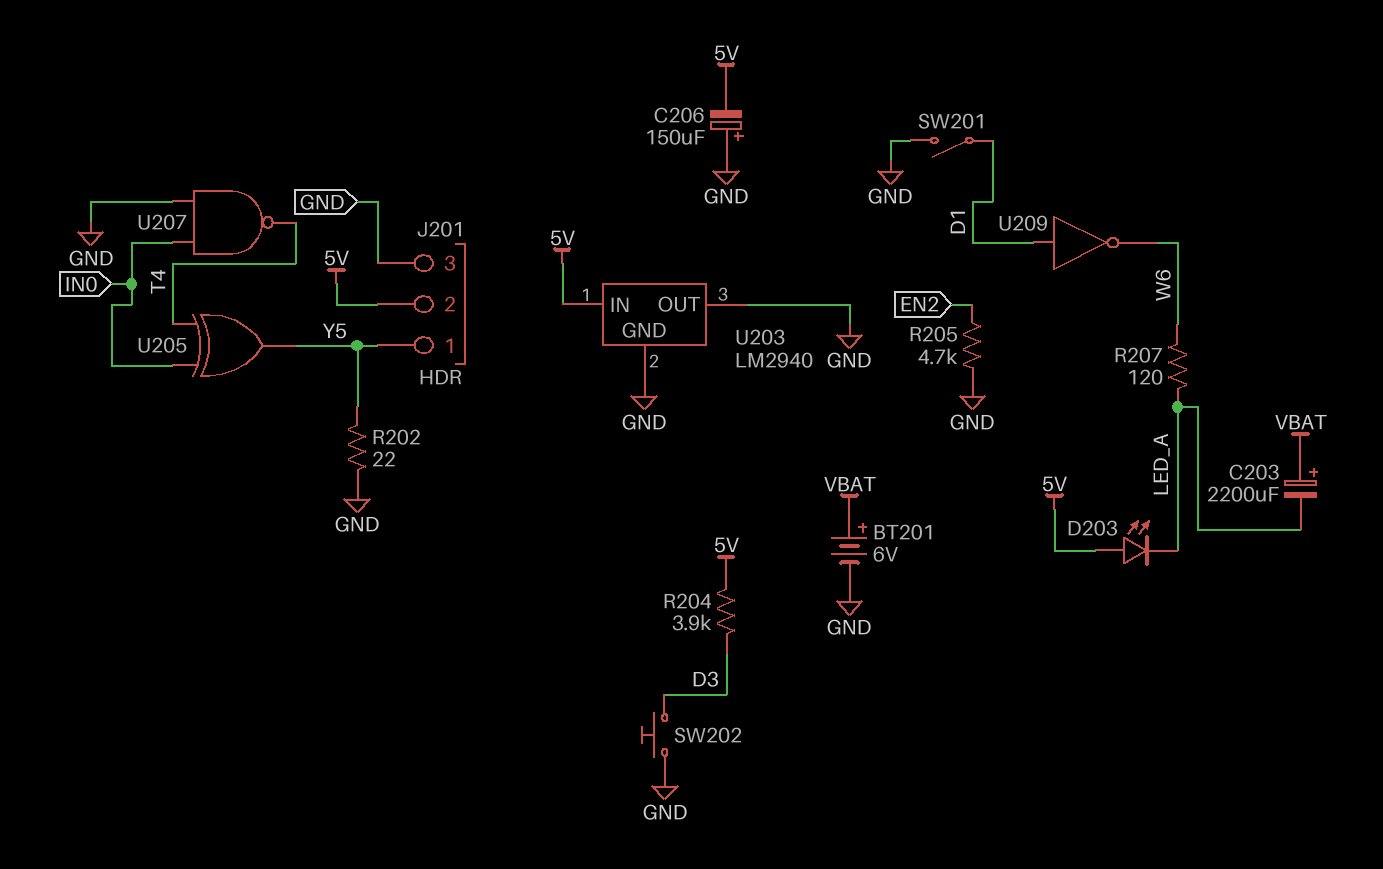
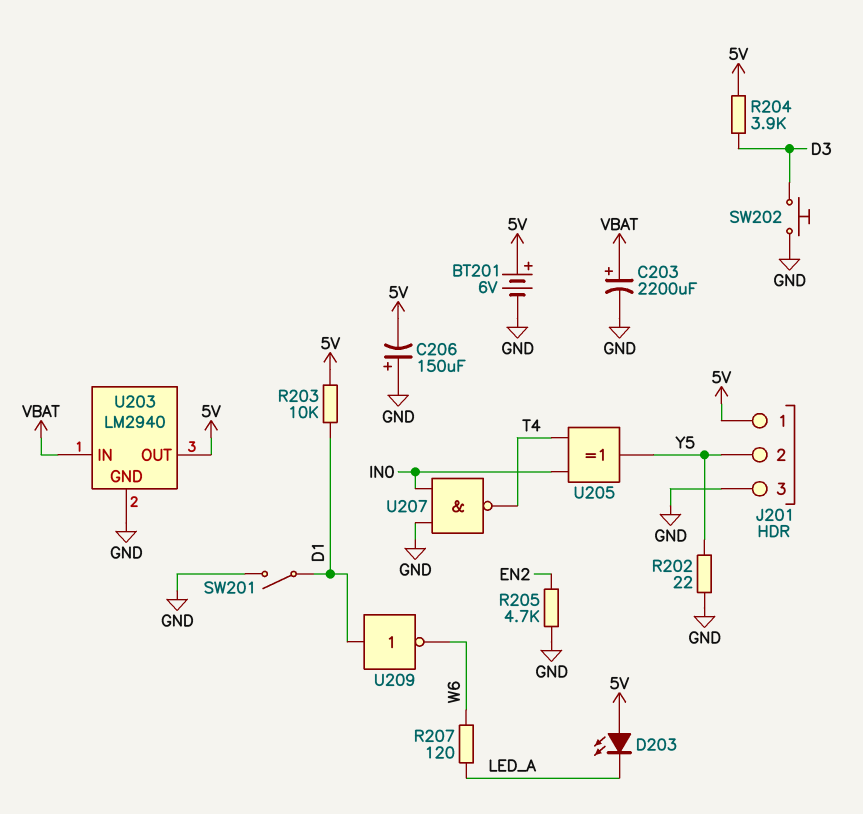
BT201: 6V (plus VBAT, minus GND) -> 6V (plus 5V, minus GND)
C203: 2200uF (plus VBAT, minus LED_A) -> 2200uF (plus VBAT, minus GND)
J201 pin 1: Y5 -> 5V
J201 pin 2: 5V -> Y5
R203: none -> 10k (5V, D1)
U203 pin IN: 5V -> VBAT
U203 pin OUT: GND -> 5V

